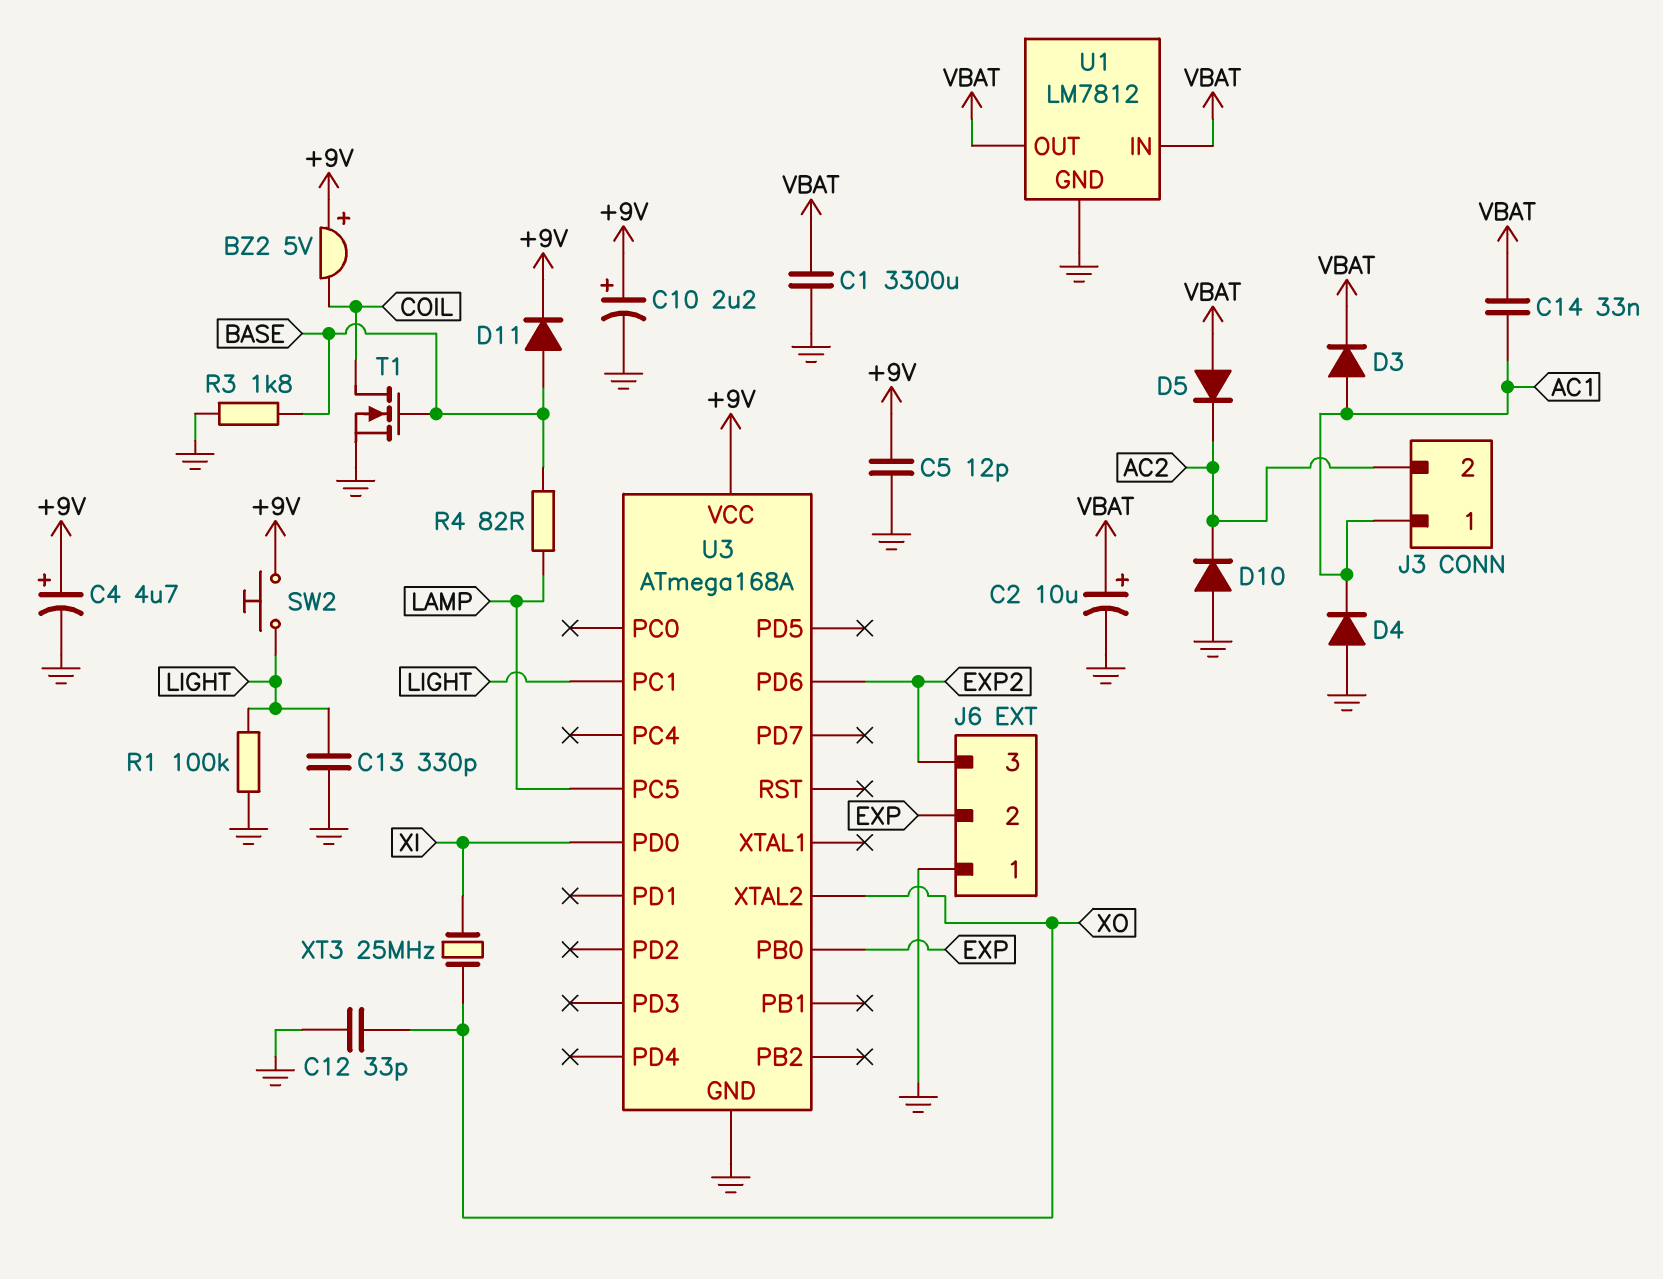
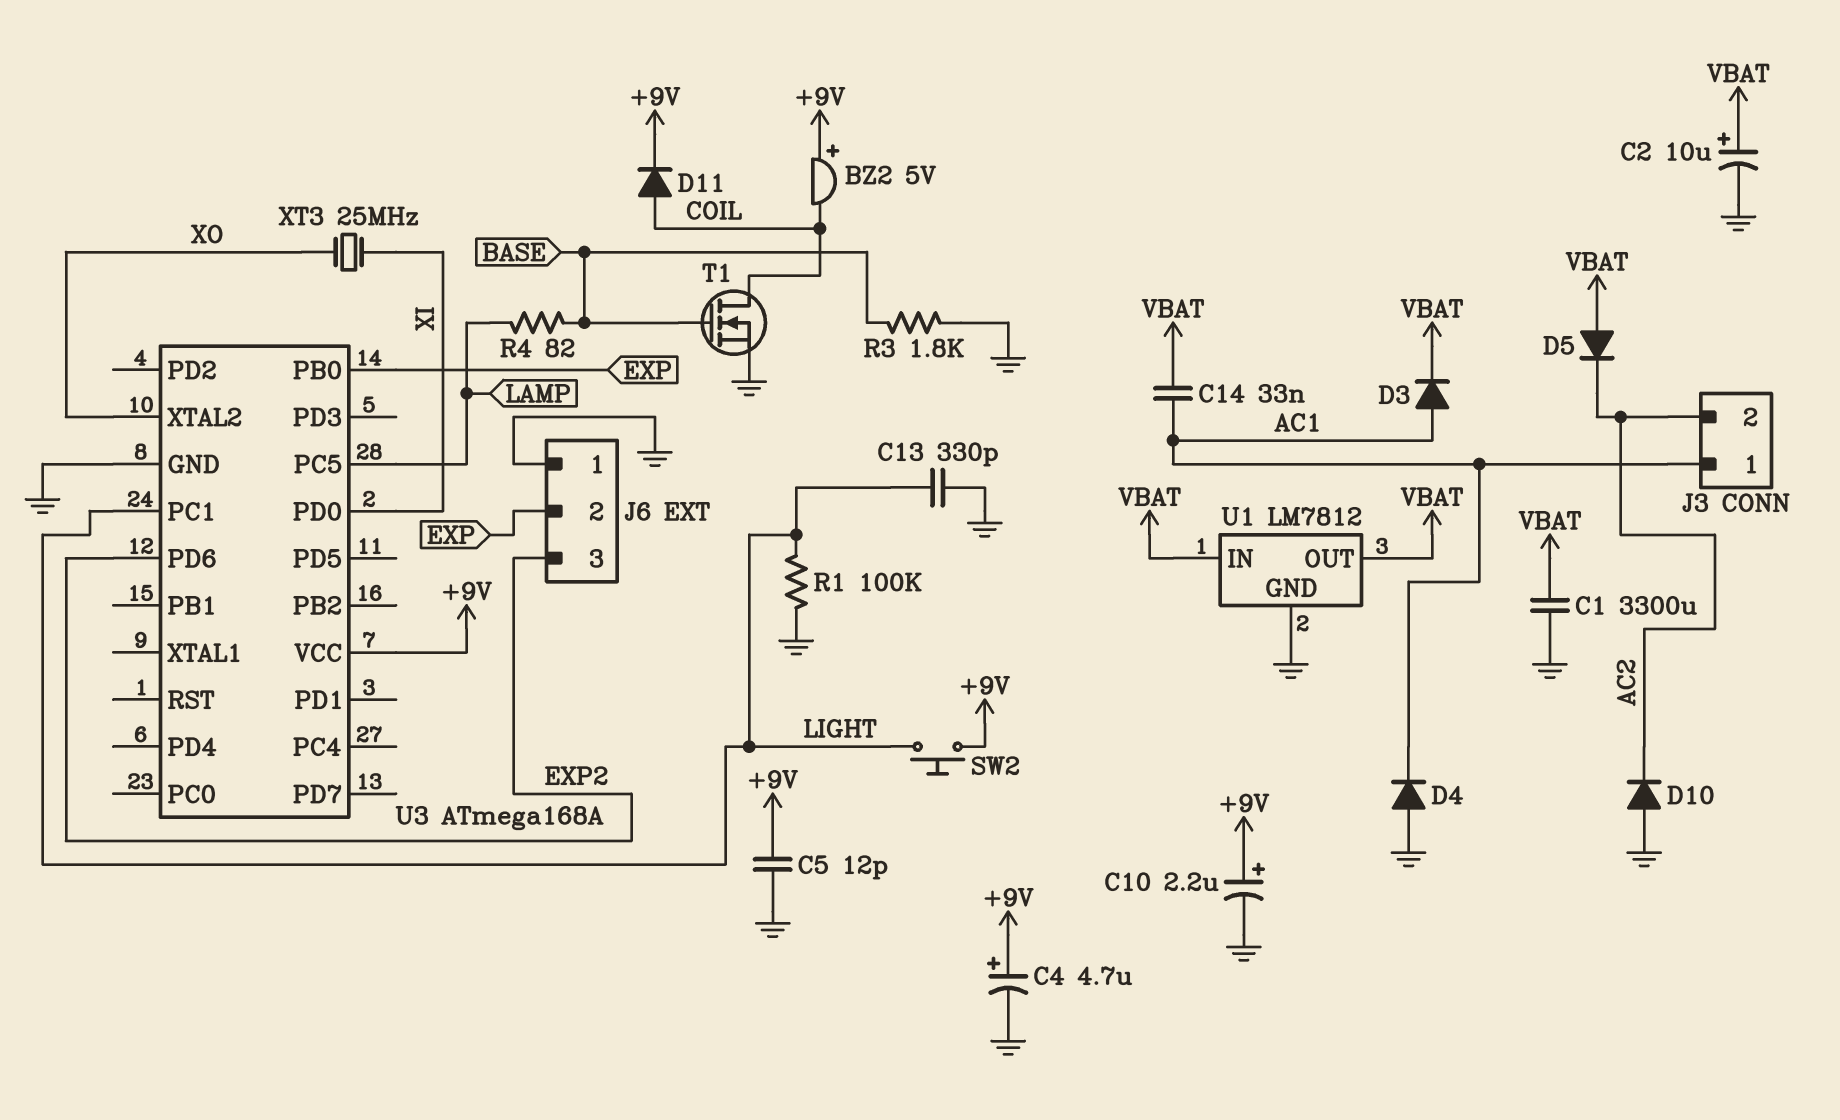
C12: 33pF (GND, XO) -> none
D11: diode (A BASE, K +9V) -> diode (A COIL, K +9V)

